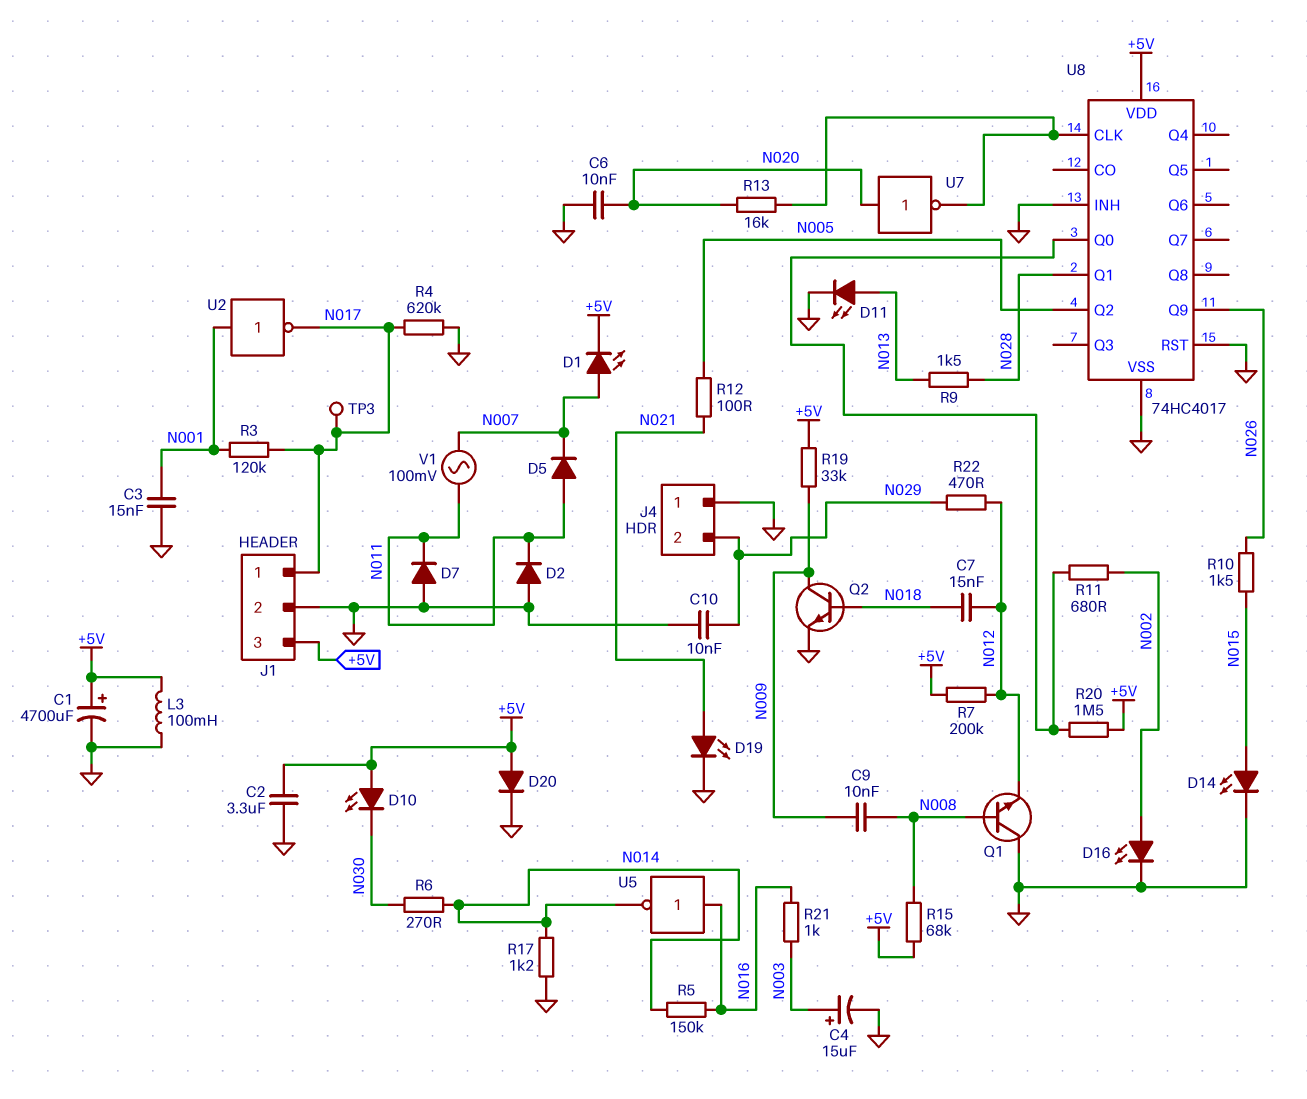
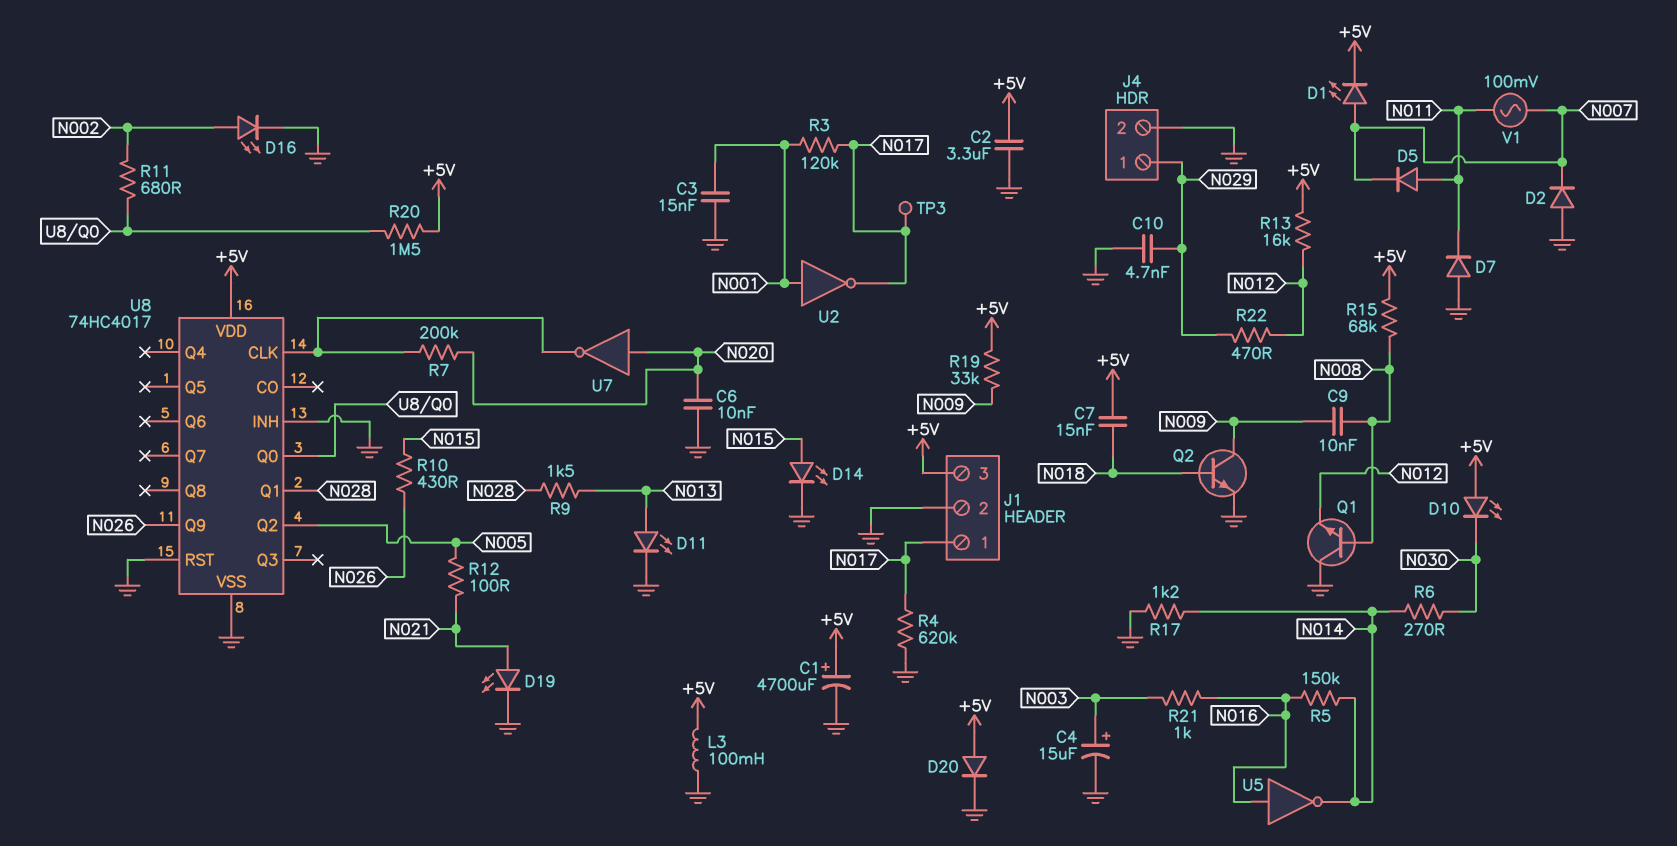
C7: 15nF (N012, N018) -> 15nF (+5V, N018)
C10: 10nF (GND, N029) -> 4.7nF (GND, N029)
D2: diode (A GND, K N011) -> diode (A GND, K N007)
J4 pin 1: GND -> N029
J4 pin 2: N029 -> GND
R7: 200k (+5V, N012) -> 200k (N020, U8/CLK)
R10: 1.5k (N015, N026) -> 430 (N015, N026)
R13: 16k (N020, U8/CLK) -> 16k (+5V, N012)

